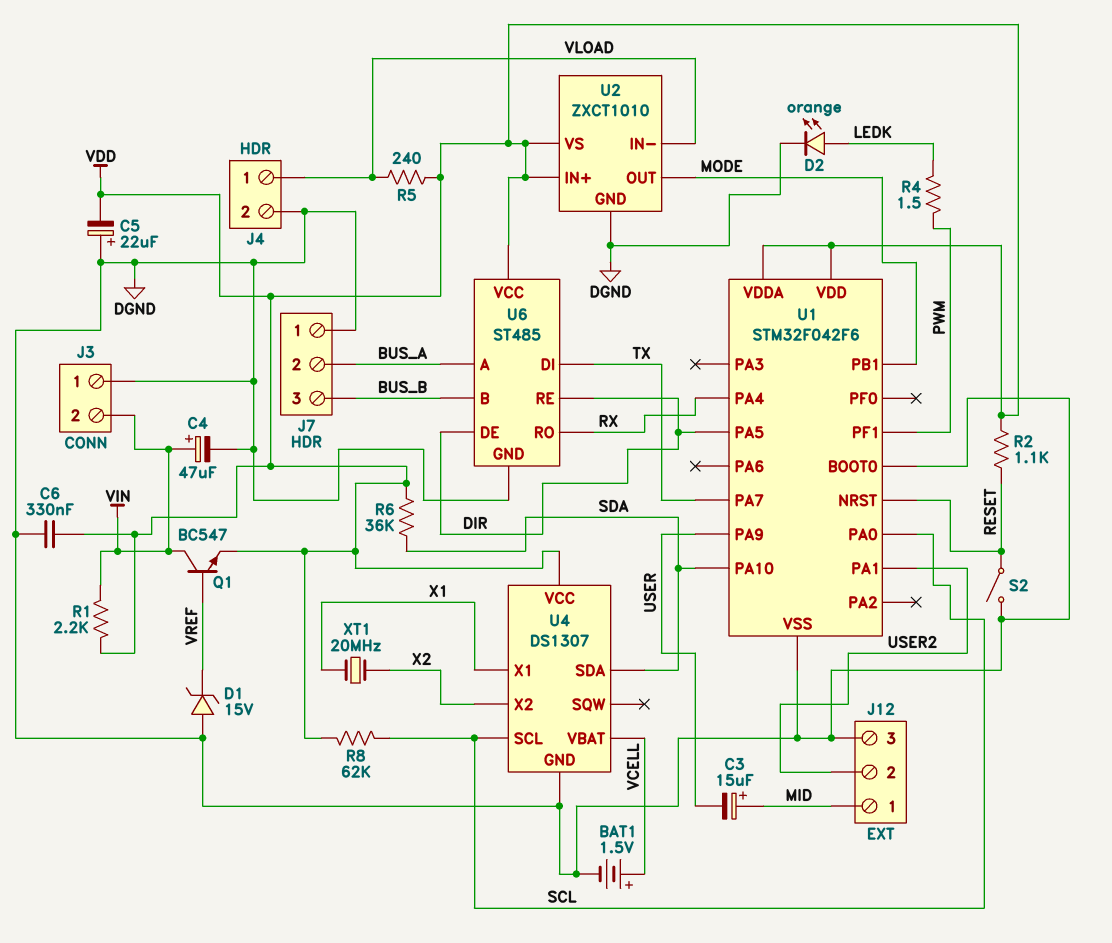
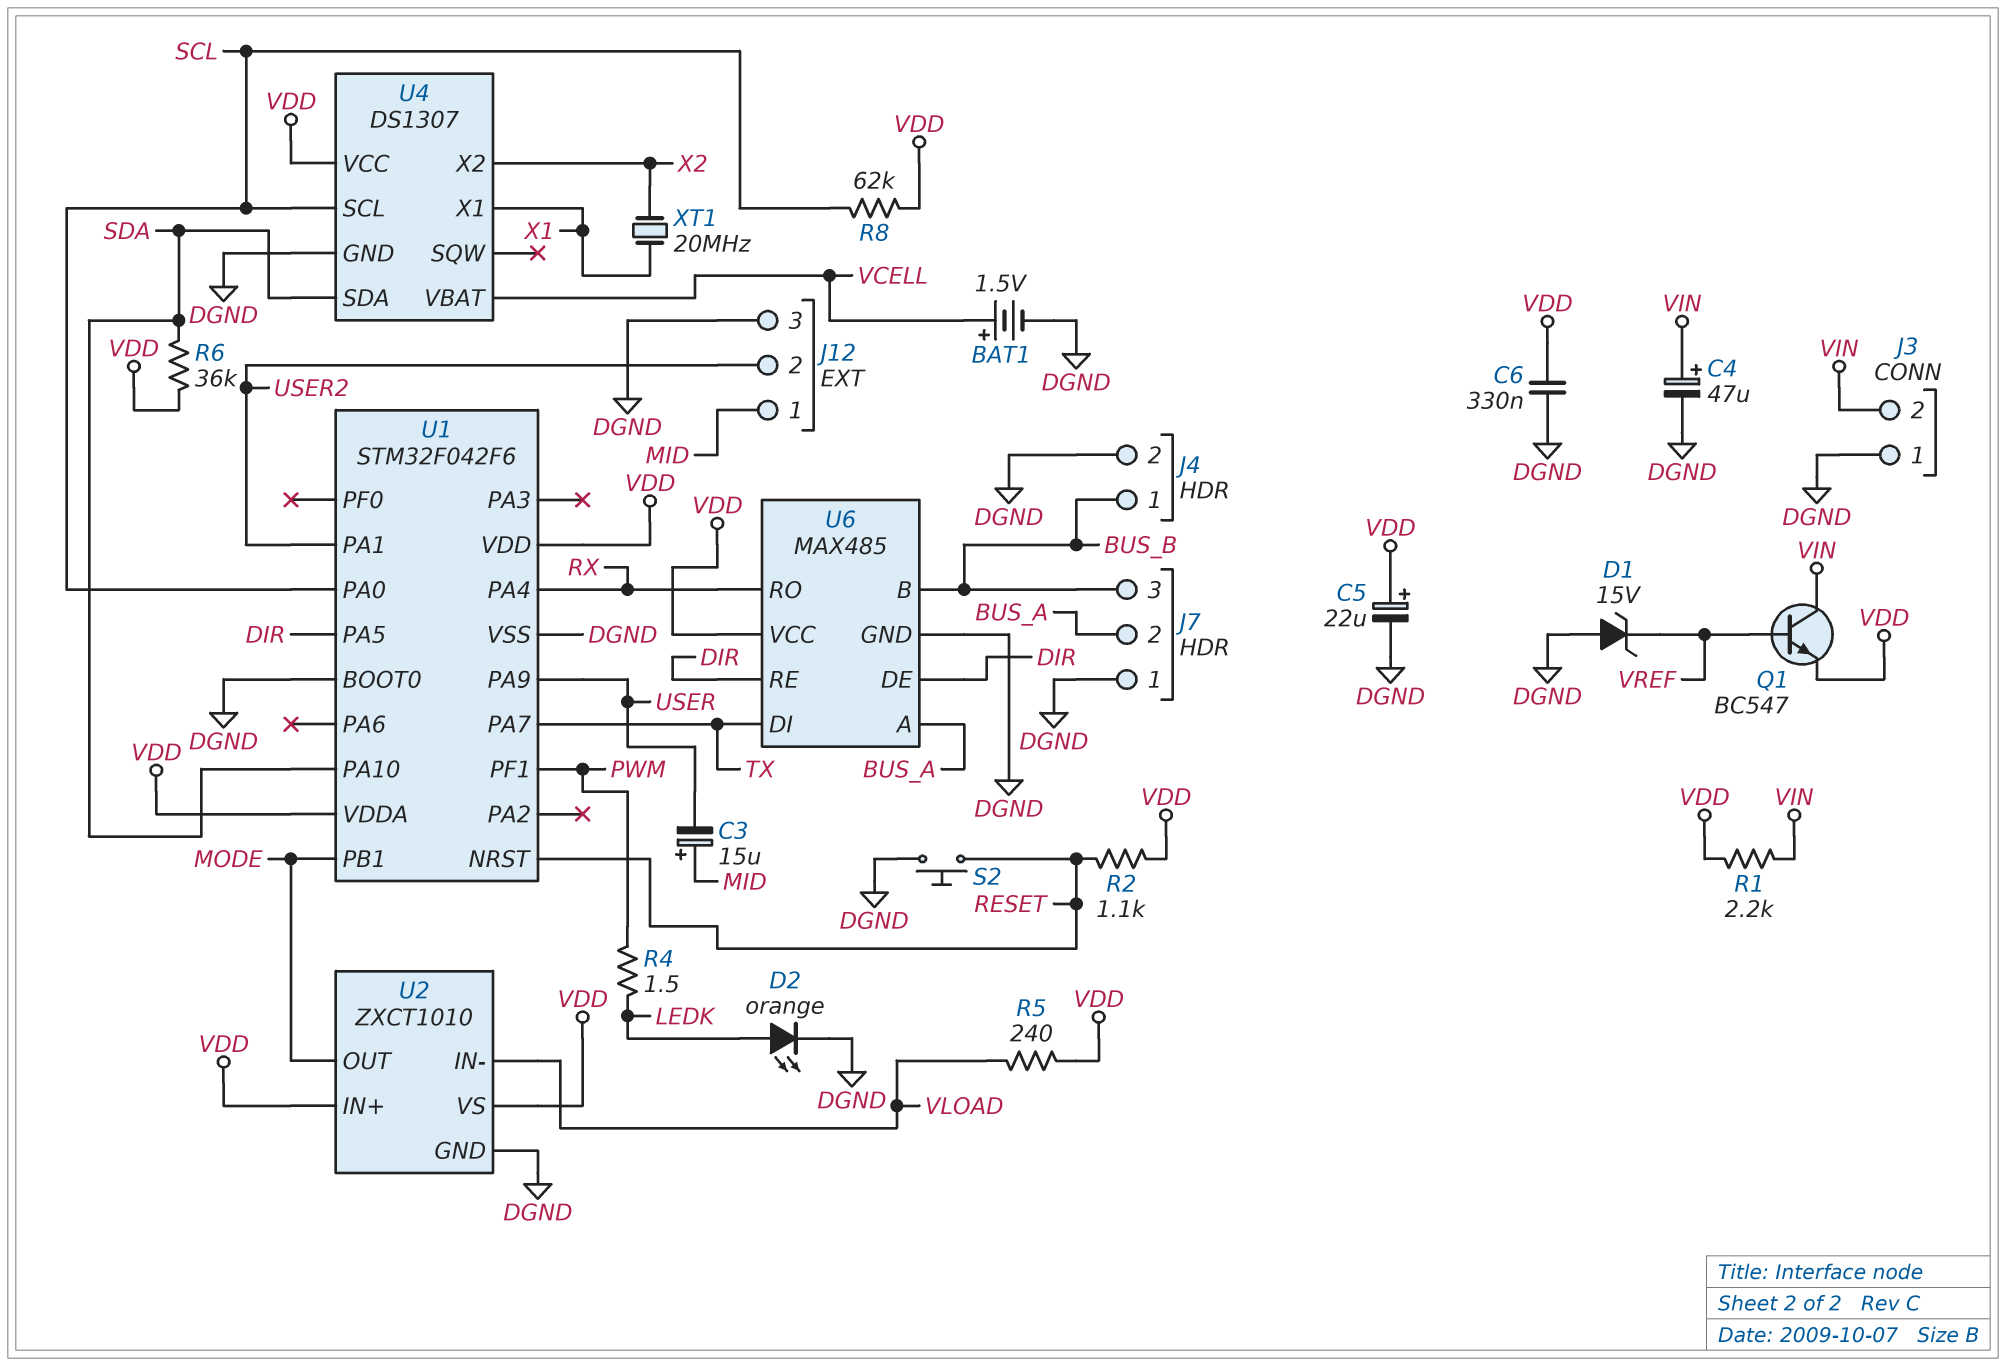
C5: 22uF (plus DGND, minus VDD) -> 22uF (plus VDD, minus DGND)
J4 pin 1: VLOAD -> BUS_B
S2: switch (DGND, RESET) -> button (DGND, RESET)
U6: ST485 -> MAX485

